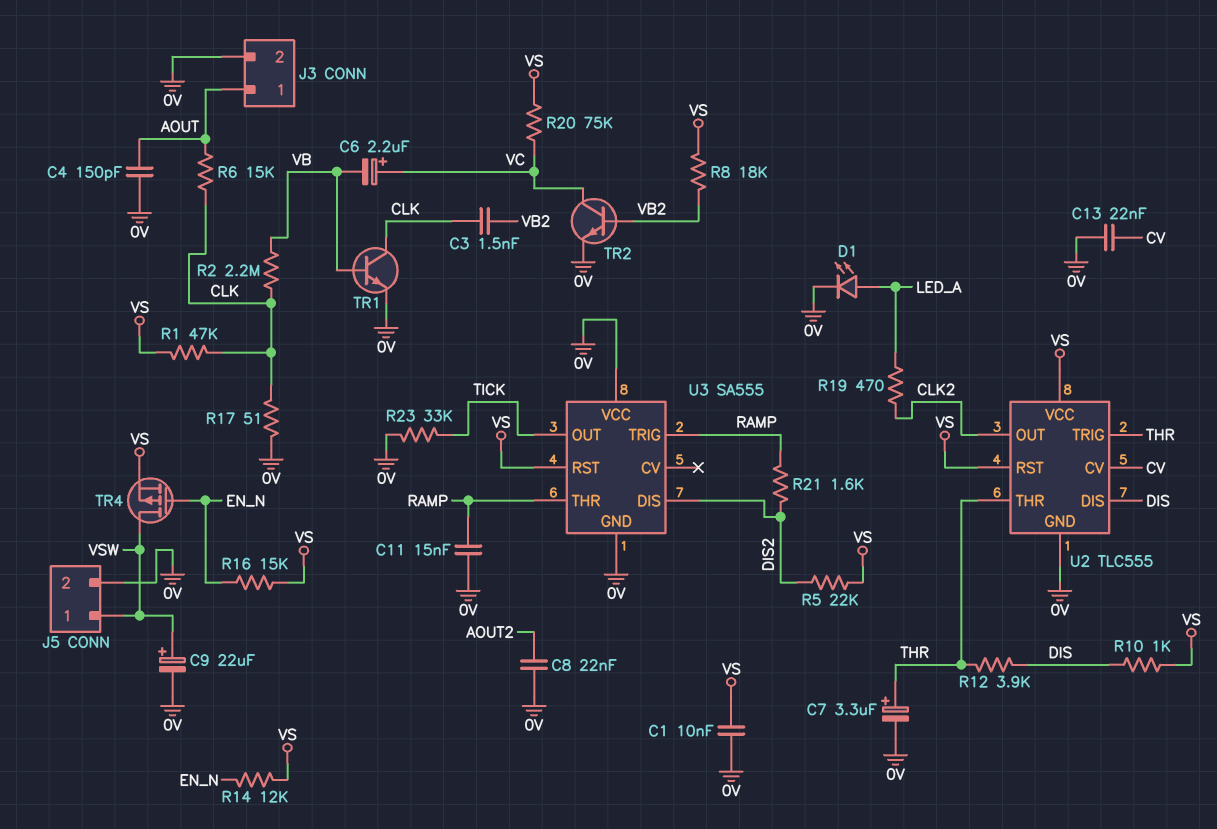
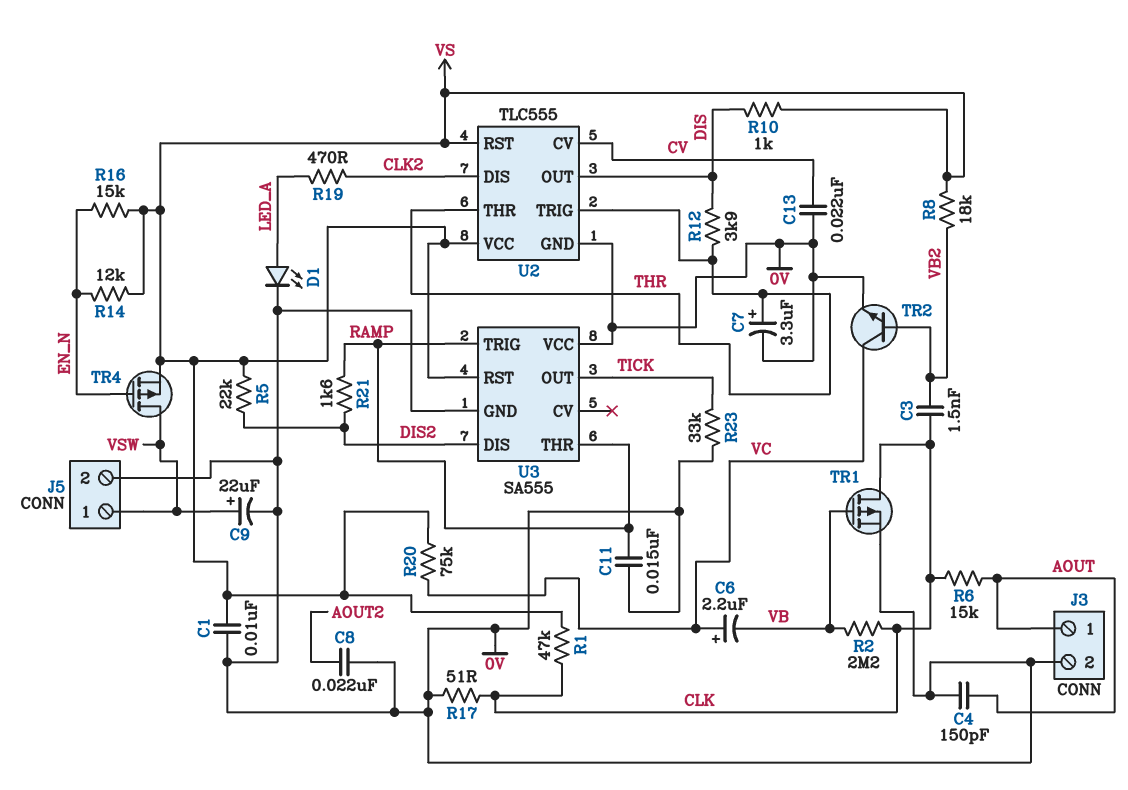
TR1: NPN (B VB, C CLK, E 0V) -> PMOS (G VB, D CLK, S 0V)
U2 pin DIS: DIS -> CLK2
U2 pin OUT: CLK2 -> DIS

